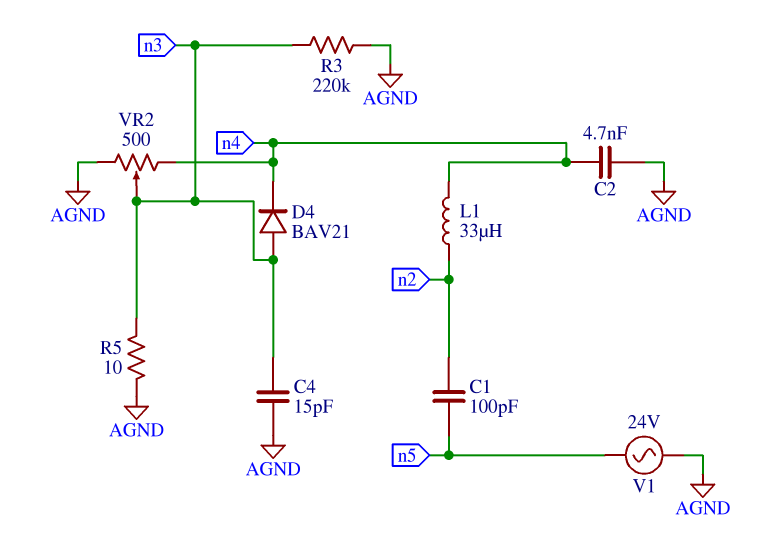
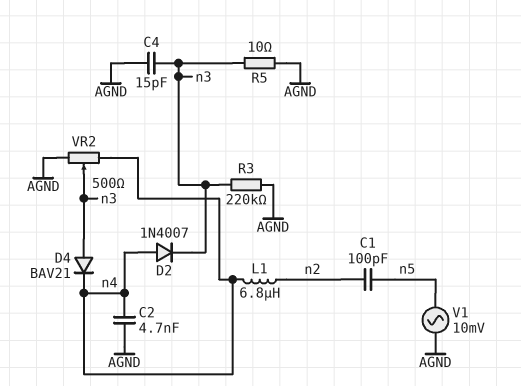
D2: none -> diode 1N4007 (A n4, K n3)
L1: 33uH (n2, n4) -> 6.8uH (n2, n4)
V1: AC 24V (AGND, n5) -> AC 10mV (AGND, n5)

